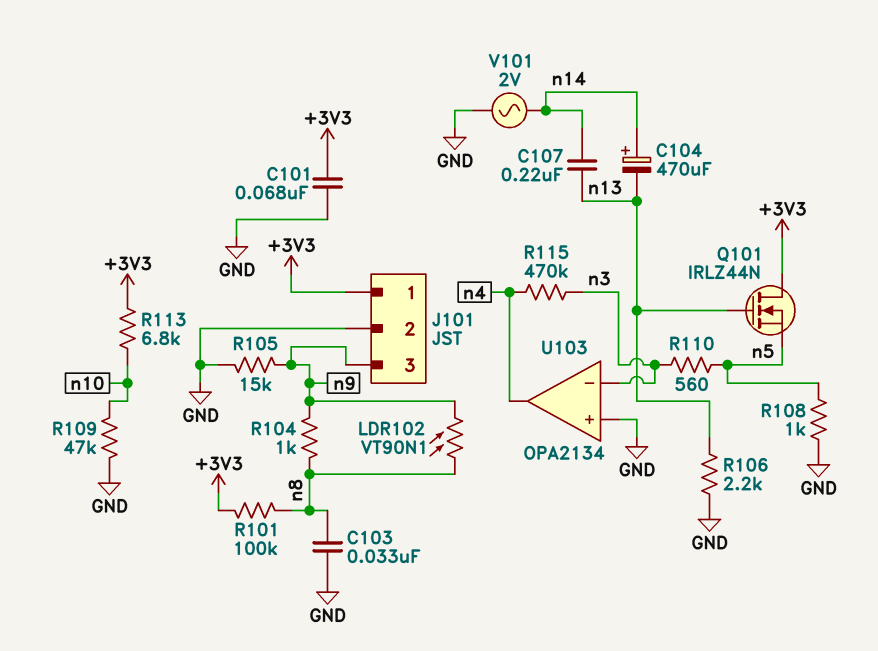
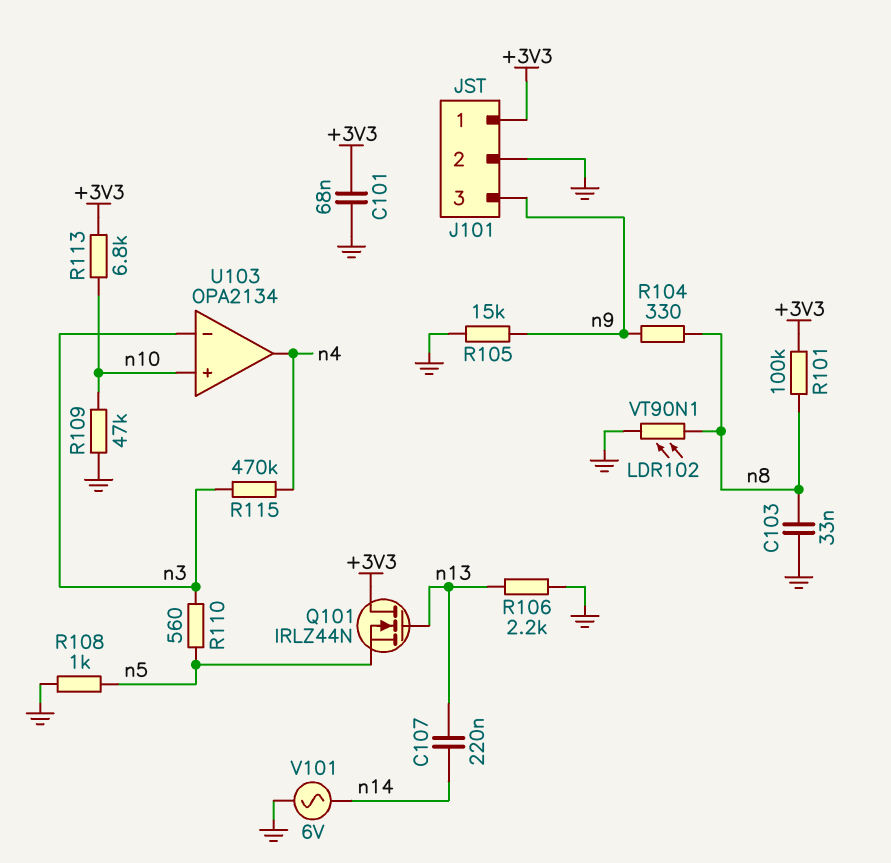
C104: 470uF (plus n14, minus n13) -> none
LDR102: VT90N1 (n8, n9) -> VT90N1 (GND, n8)
R104: 1k (n8, n9) -> 330 (n8, n9)
U103 pin in+: GND -> n10
V101: AC 2V (GND, n14) -> AC 6V (GND, n14)

